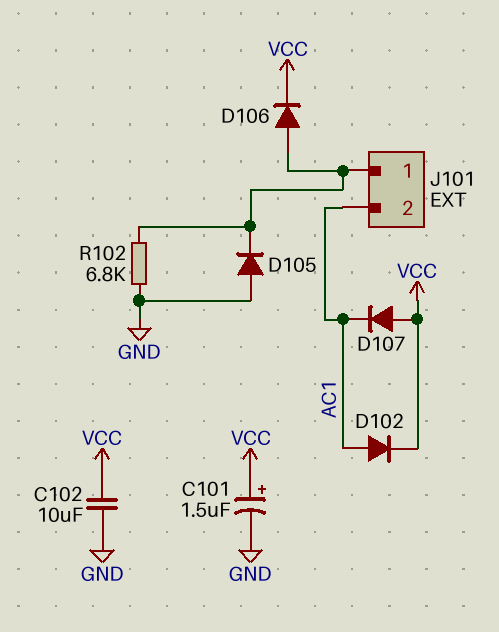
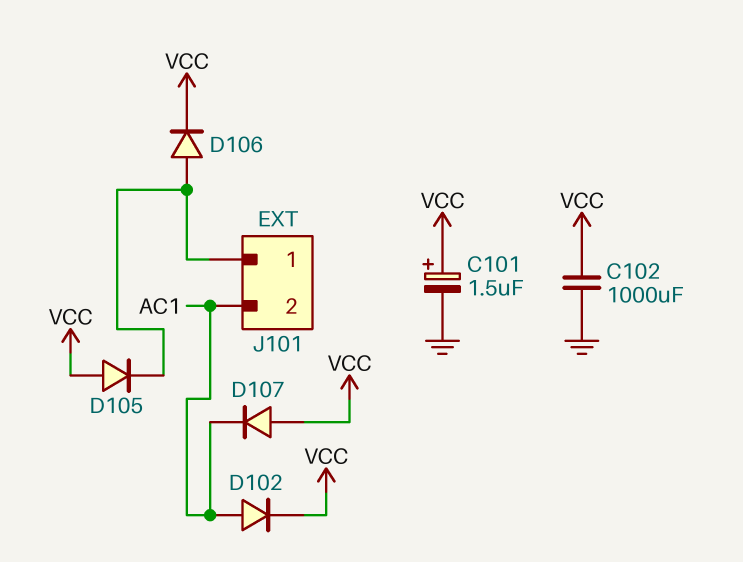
C102: 10uF (GND, VCC) -> 1000uF (GND, VCC)
D105: diode (A GND, K J101/1) -> diode (A VCC, K J101/1)
R102: 6.8k (GND, J101/1) -> none

